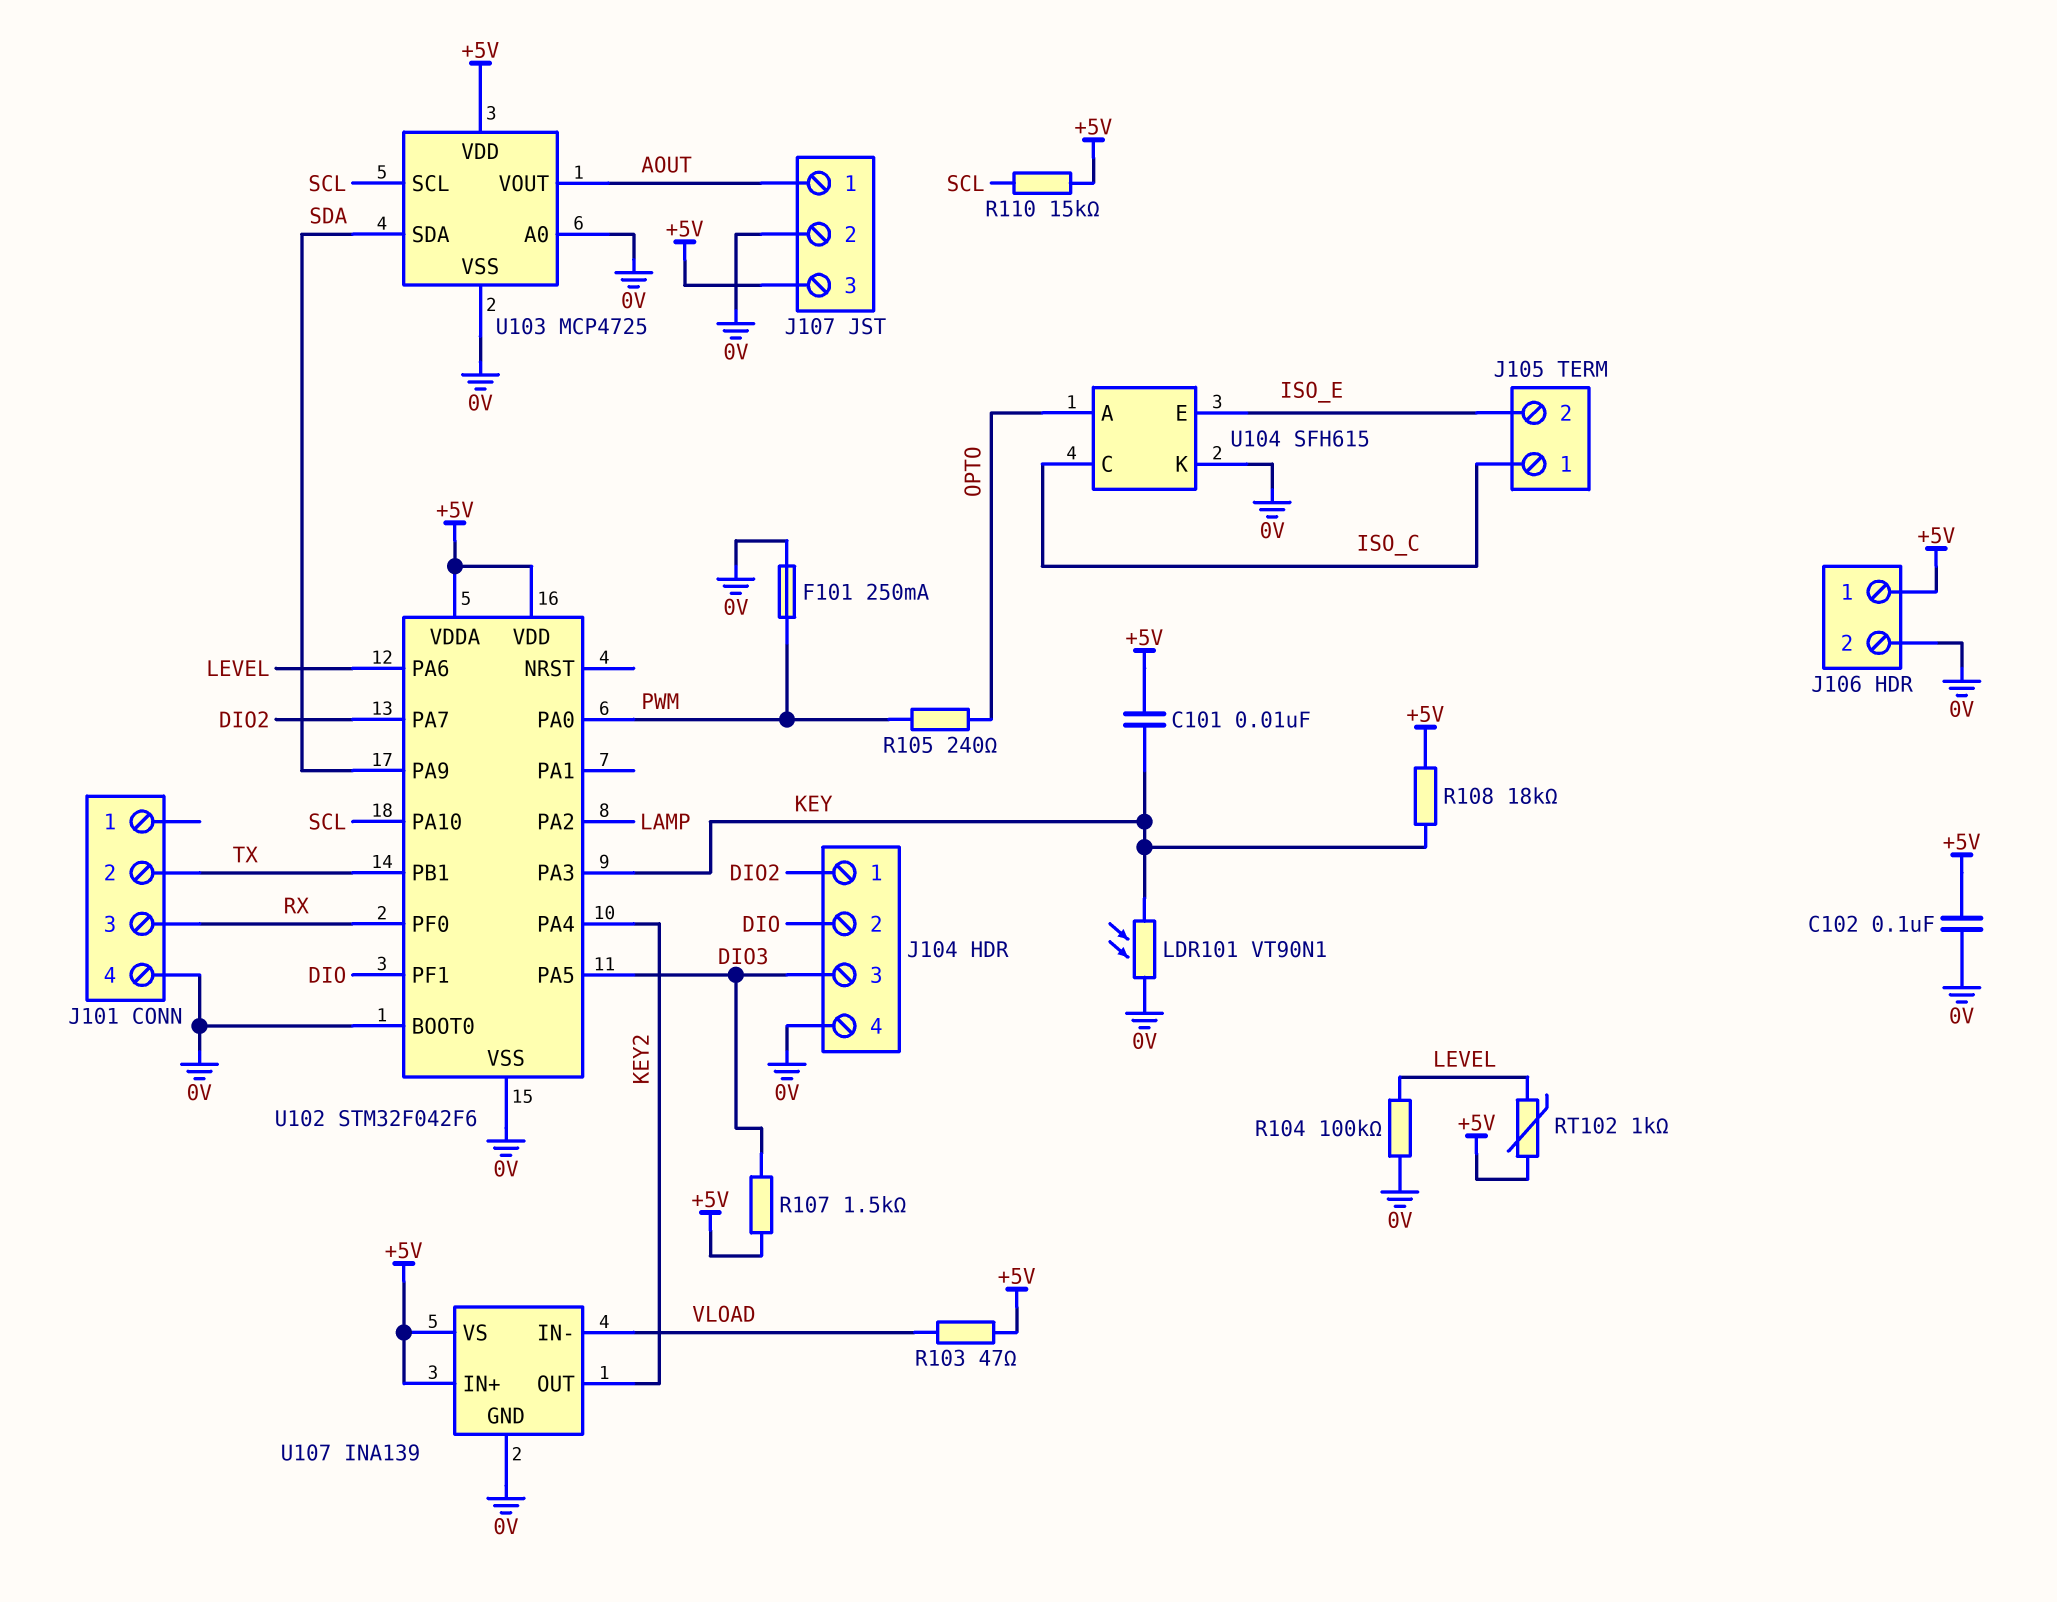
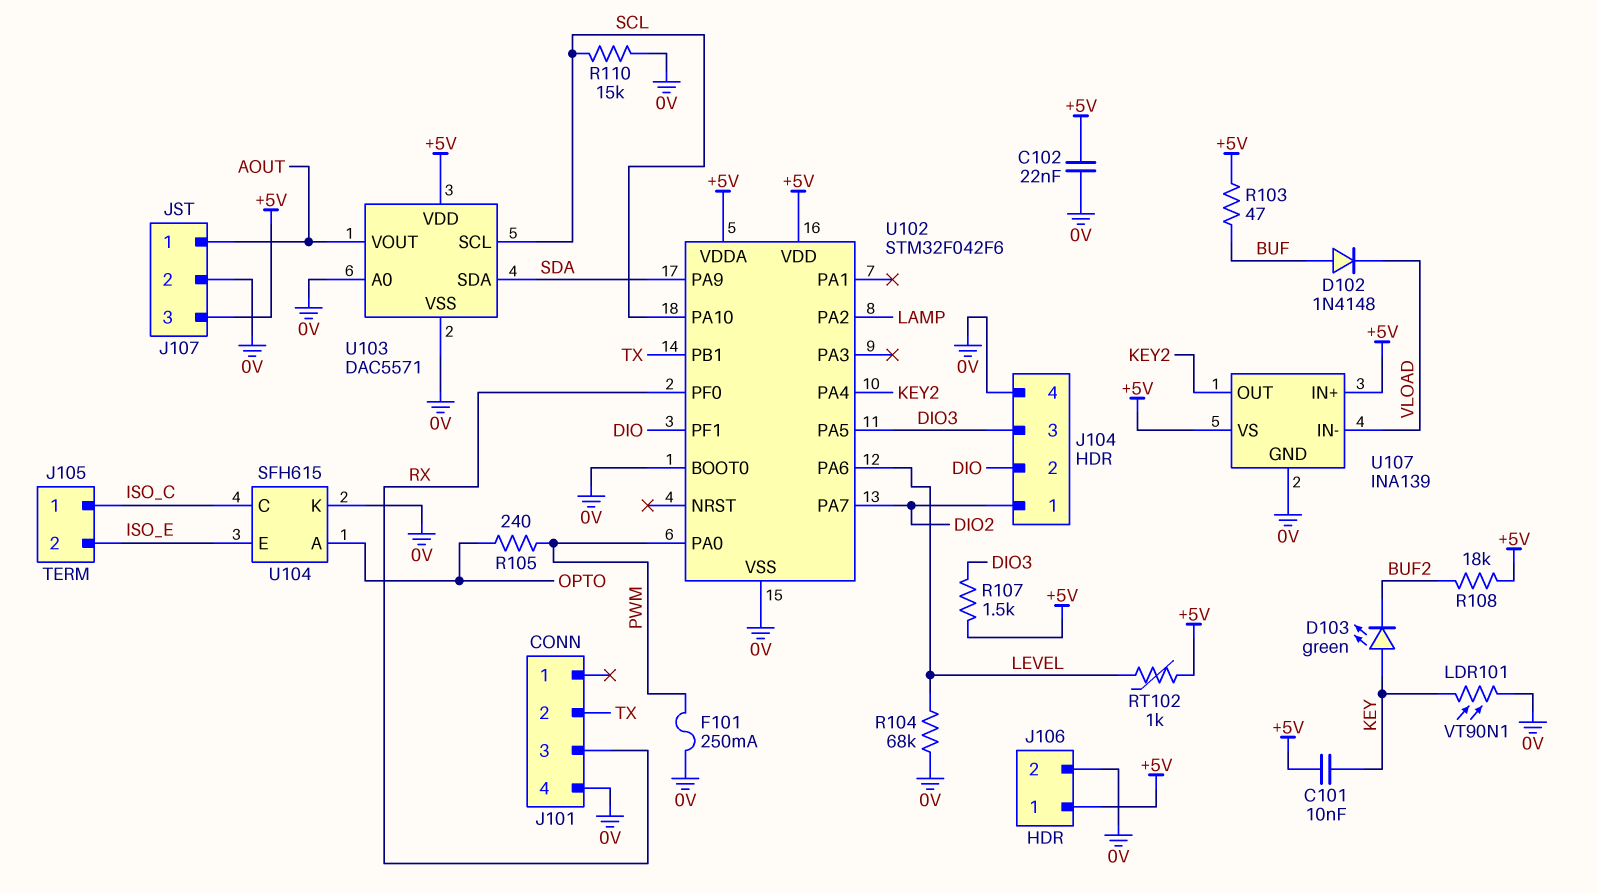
C102: 100nF (+5V, 0V) -> 22nF (+5V, 0V)
D102: none -> diode 1N4148 (A BUF, K VLOAD)
D103: none -> LED green (A KEY, K BUF2)
R103: 47 (+5V, VLOAD) -> 47 (+5V, BUF)
R104: 100k (0V, LEVEL) -> 68k (0V, LEVEL)
R108: 18k (+5V, KEY) -> 18k (+5V, BUF2)
R110: 15k (+5V, SCL) -> 15k (0V, SCL)
U102 pin PA3: KEY -> none
U103: MCP4725 -> DAC5571

